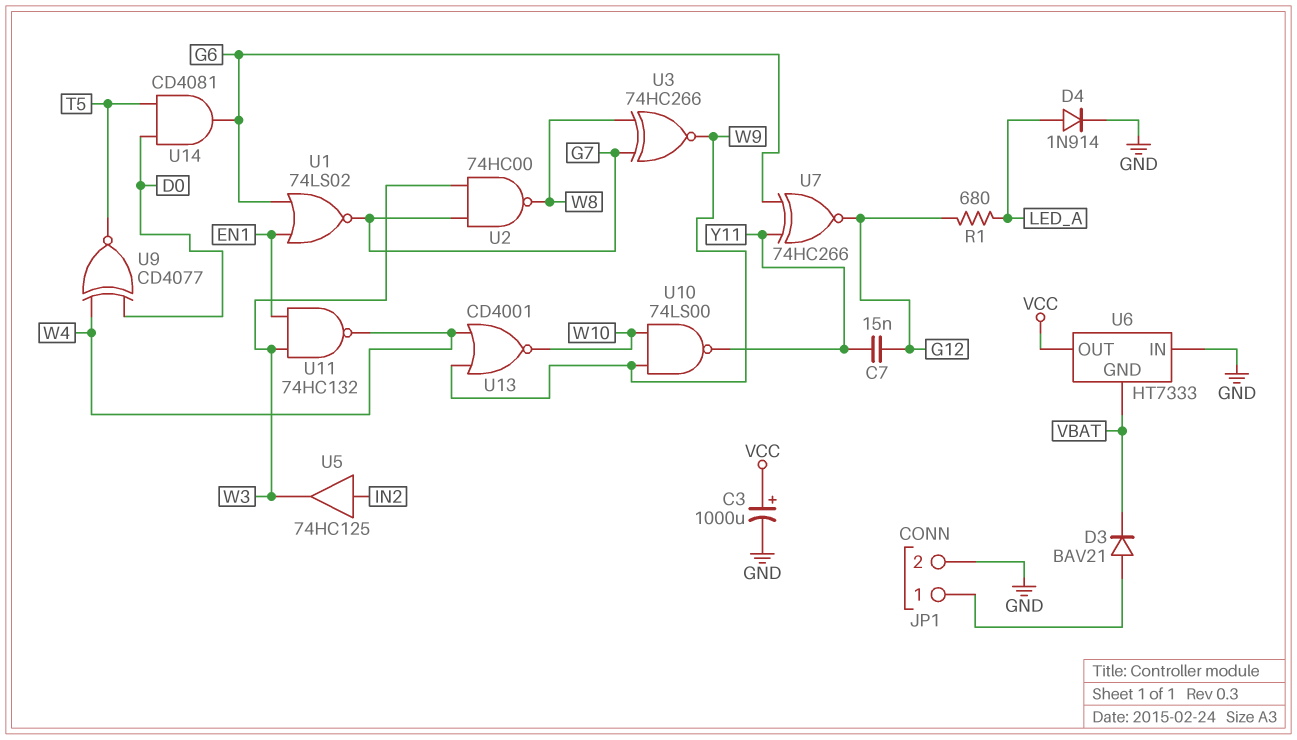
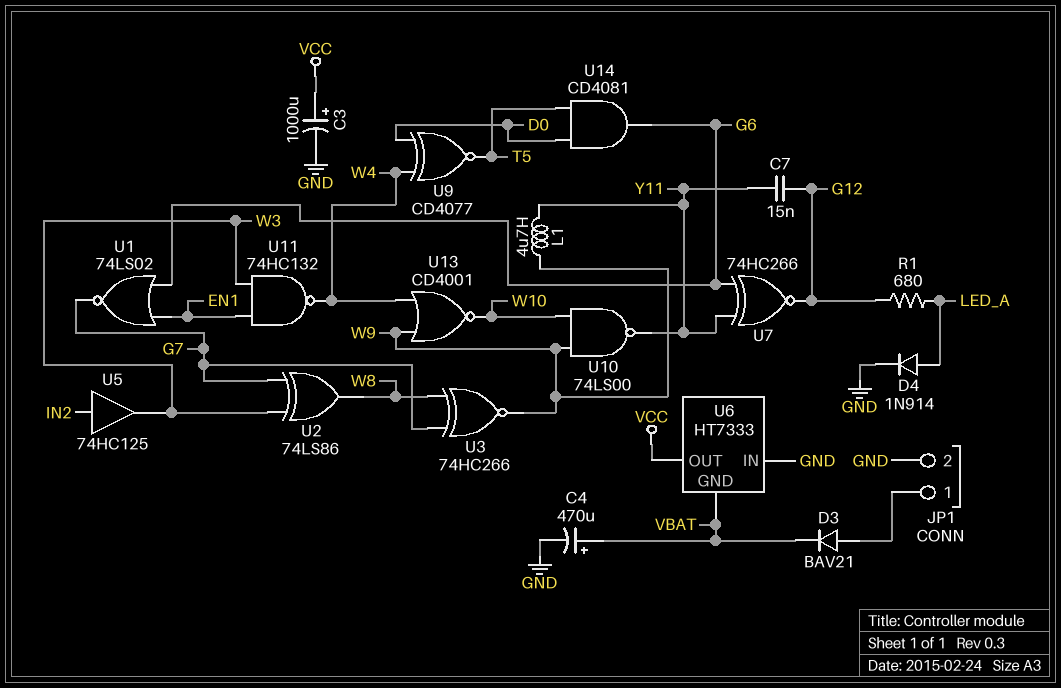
C4: none -> 470uF (plus VBAT, minus GND)
L1: none -> 4.7uH (W9, Y11)
U2: NAND 74HC00 (in G7, in W3, out W8) -> XOR 74LS86 (in G7, in W3, out W8)

